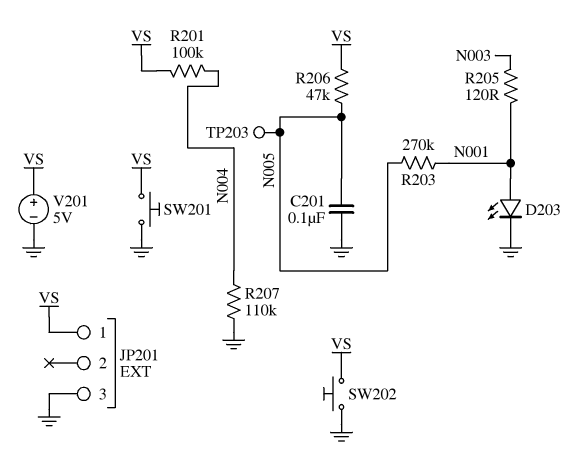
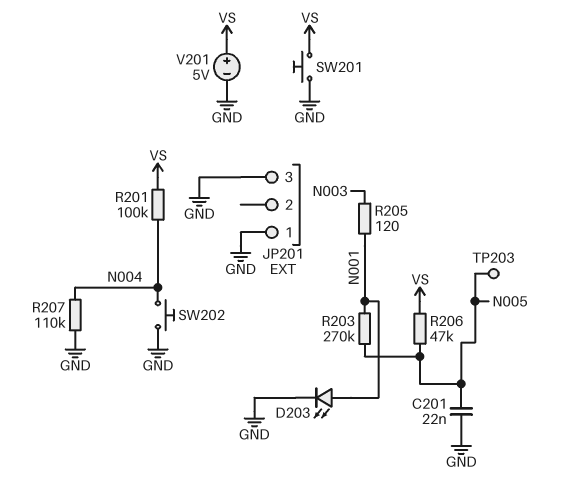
C201: 100nF (GND, N005) -> 22nF (GND, N005)
JP201 pin 1: VS -> GND
SW202: button (GND, VS) -> button (GND, N004)

